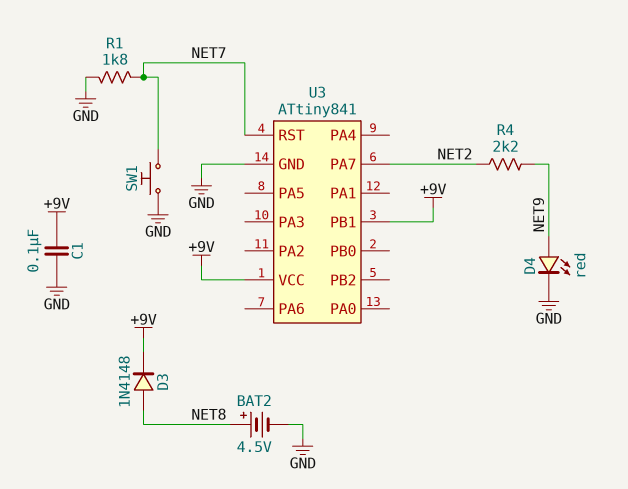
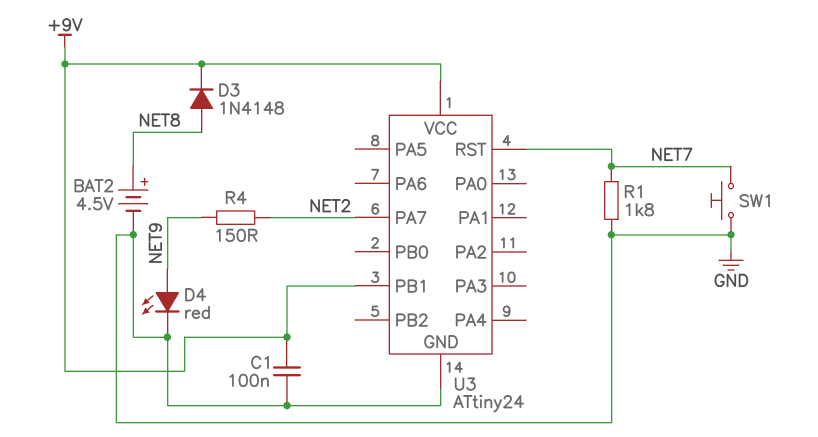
R4: 2.2k (NET2, NET9) -> 150 (NET2, NET9)
U3: ATtiny841 -> ATtiny24

